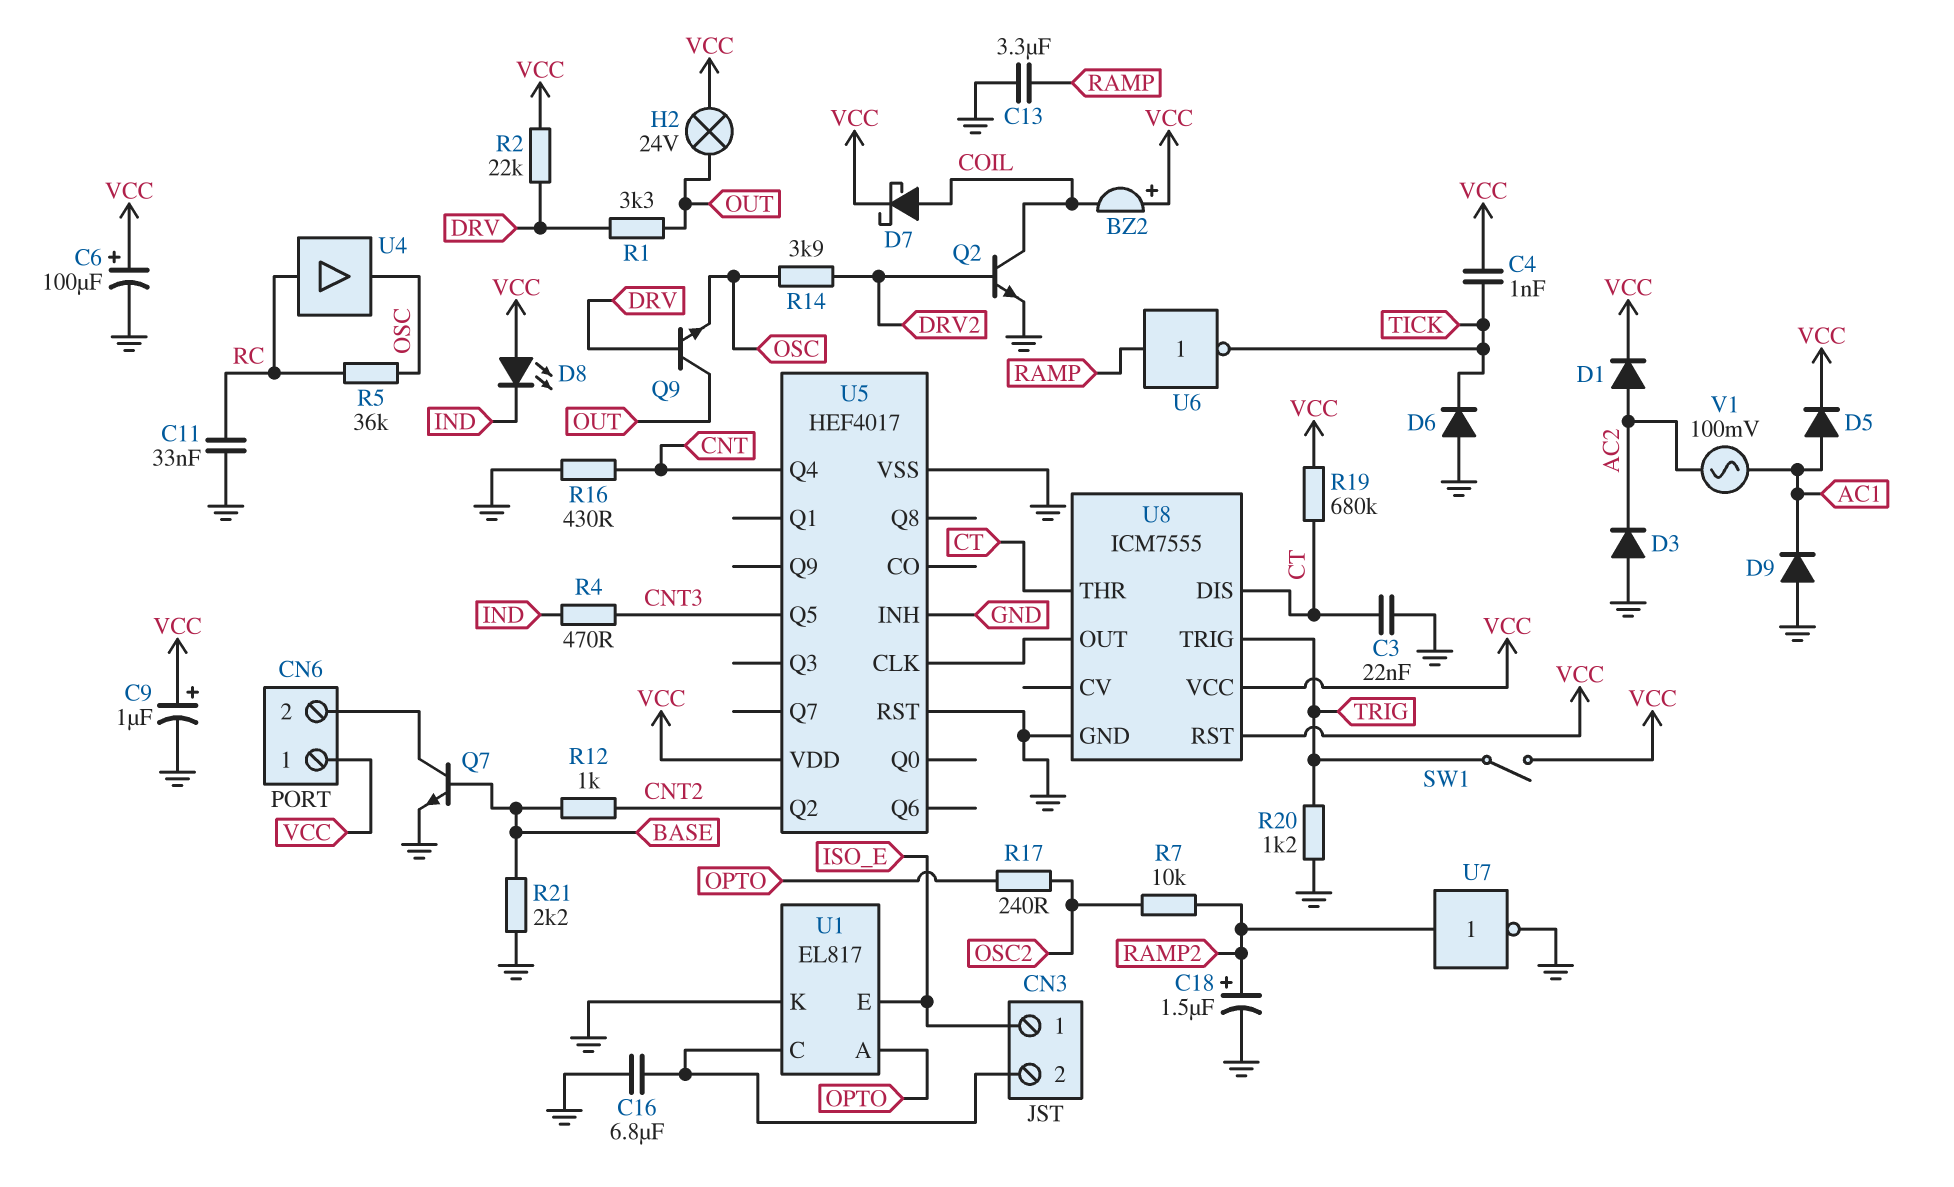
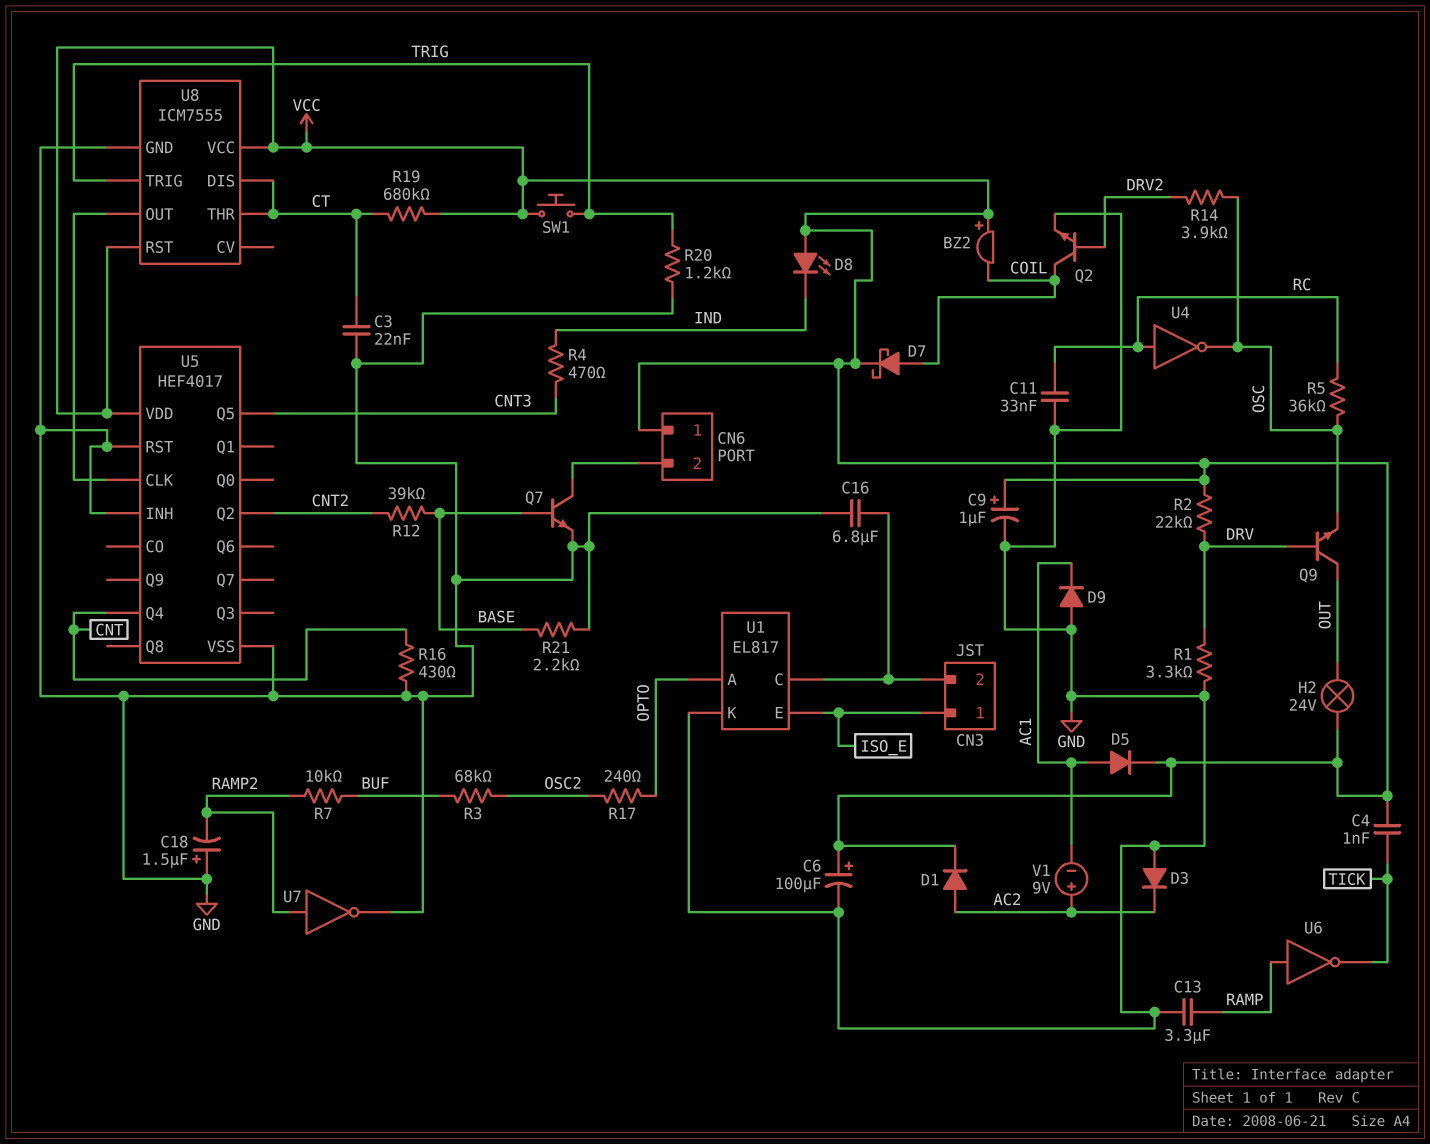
C18: 1.5uF (plus RAMP2, minus GND) -> 1.5uF (plus GND, minus RAMP2)
D6: diode (A GND, K TICK) -> none
R1: 3.3k (DRV, OUT) -> 3.3k (DRV, GND)
R3: none -> 68k (BUF, OSC2)
R7: 10k (OSC2, RAMP2) -> 10k (BUF, RAMP2)
R12: 1k (BASE, CNT2) -> 39k (BASE, CNT2)
SW1: switch (TRIG, VCC) -> button (TRIG, VCC)
U4: buffer (in RC, out OSC) -> NOT (in RC, out OSC)
V1: AC 100mV (AC1, AC2) -> 9V (plus AC2, minus AC1)

